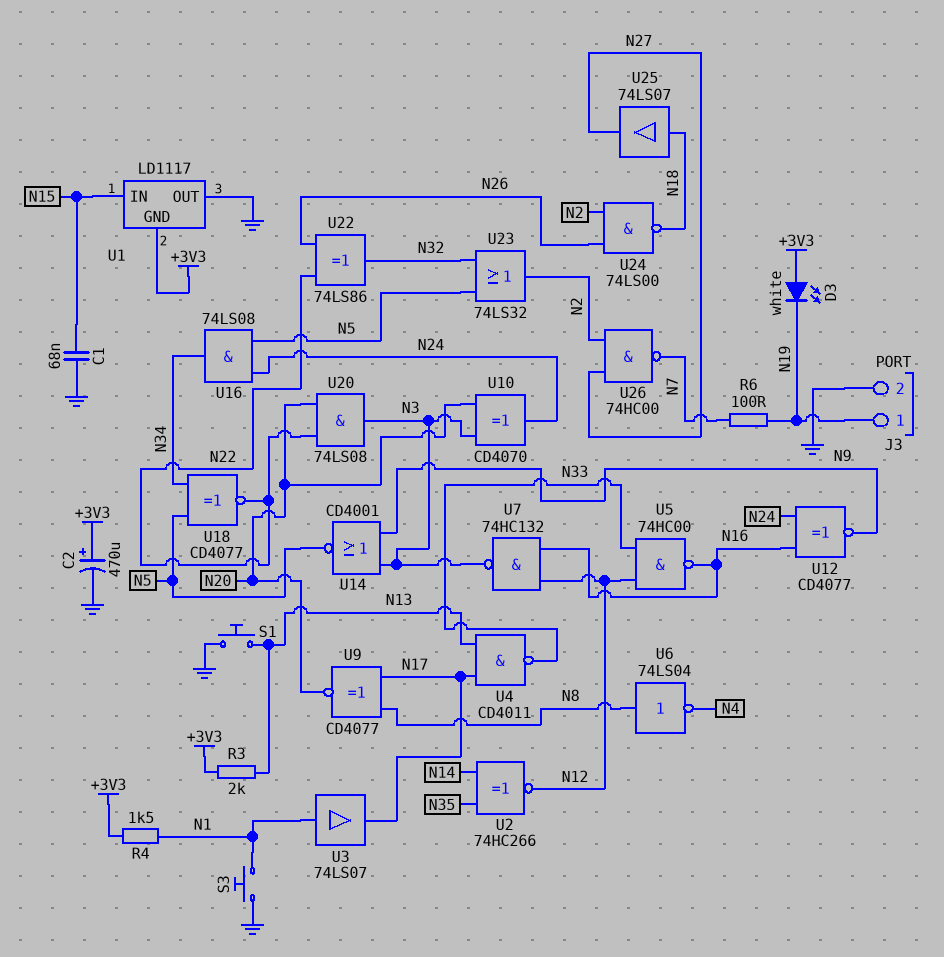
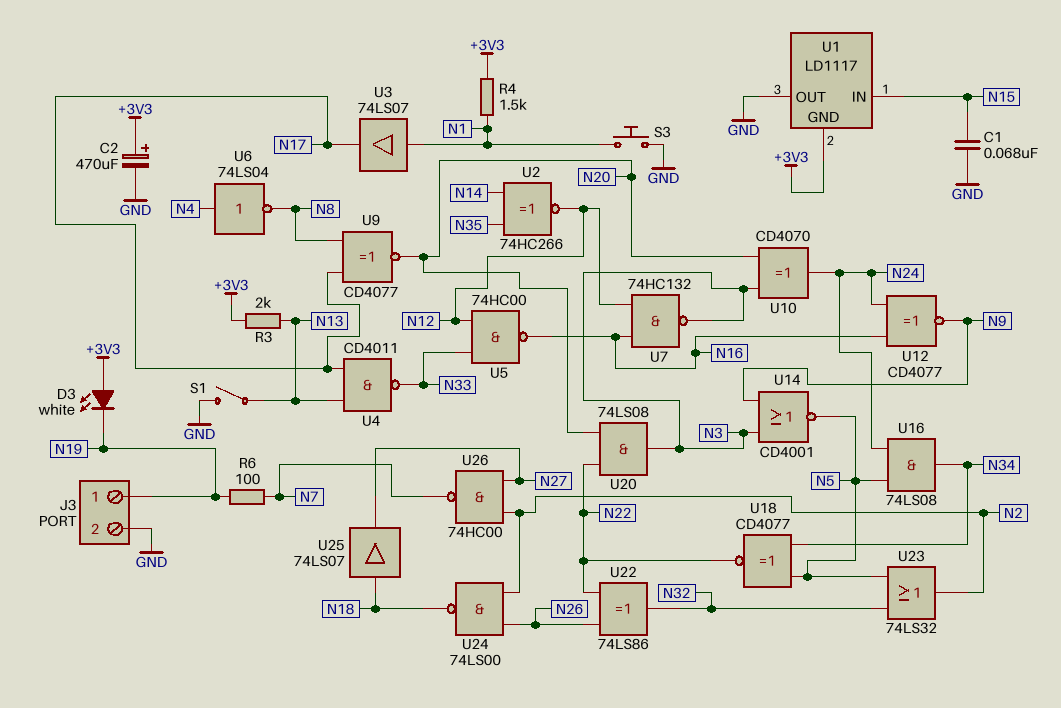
S1: button (GND, N13) -> switch (GND, N13)
U6: NOT 74LS04 (in N8, out N4) -> NOT 74LS04 (in N4, out N8)

